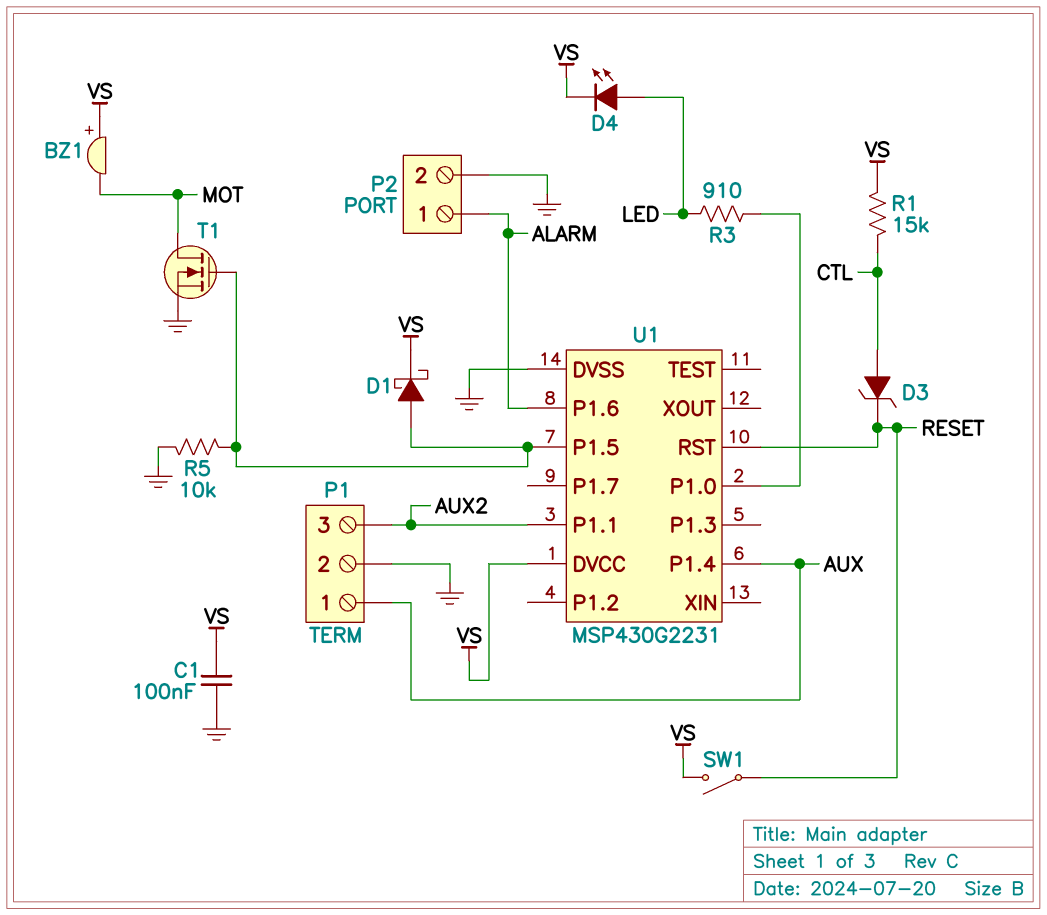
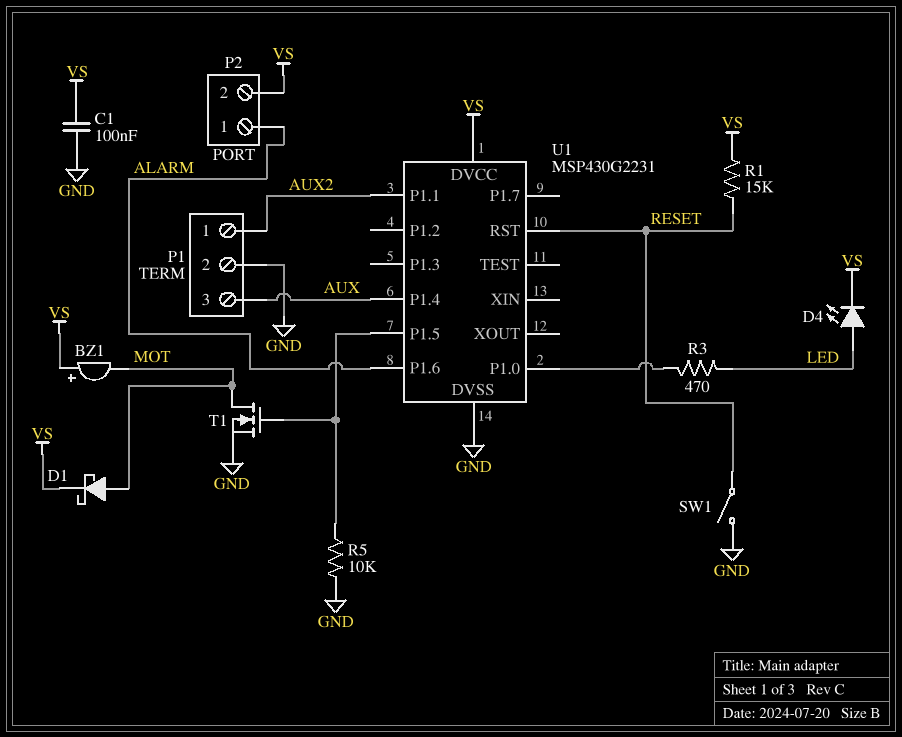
D1: schottky (A U1/P1.5, K VS) -> schottky (A MOT, K VS)
D3: zener (A CTL, K RESET) -> none
P1 pin 1: AUX -> AUX2
P1 pin 3: AUX2 -> AUX
P2 pin 2: GND -> VS
R1: 15k (CTL, VS) -> 15k (RESET, VS)
R3: 910 (LED, U1/P1.0) -> 470 (LED, U1/P1.0)
SW1: switch (RESET, VS) -> switch (GND, RESET)

